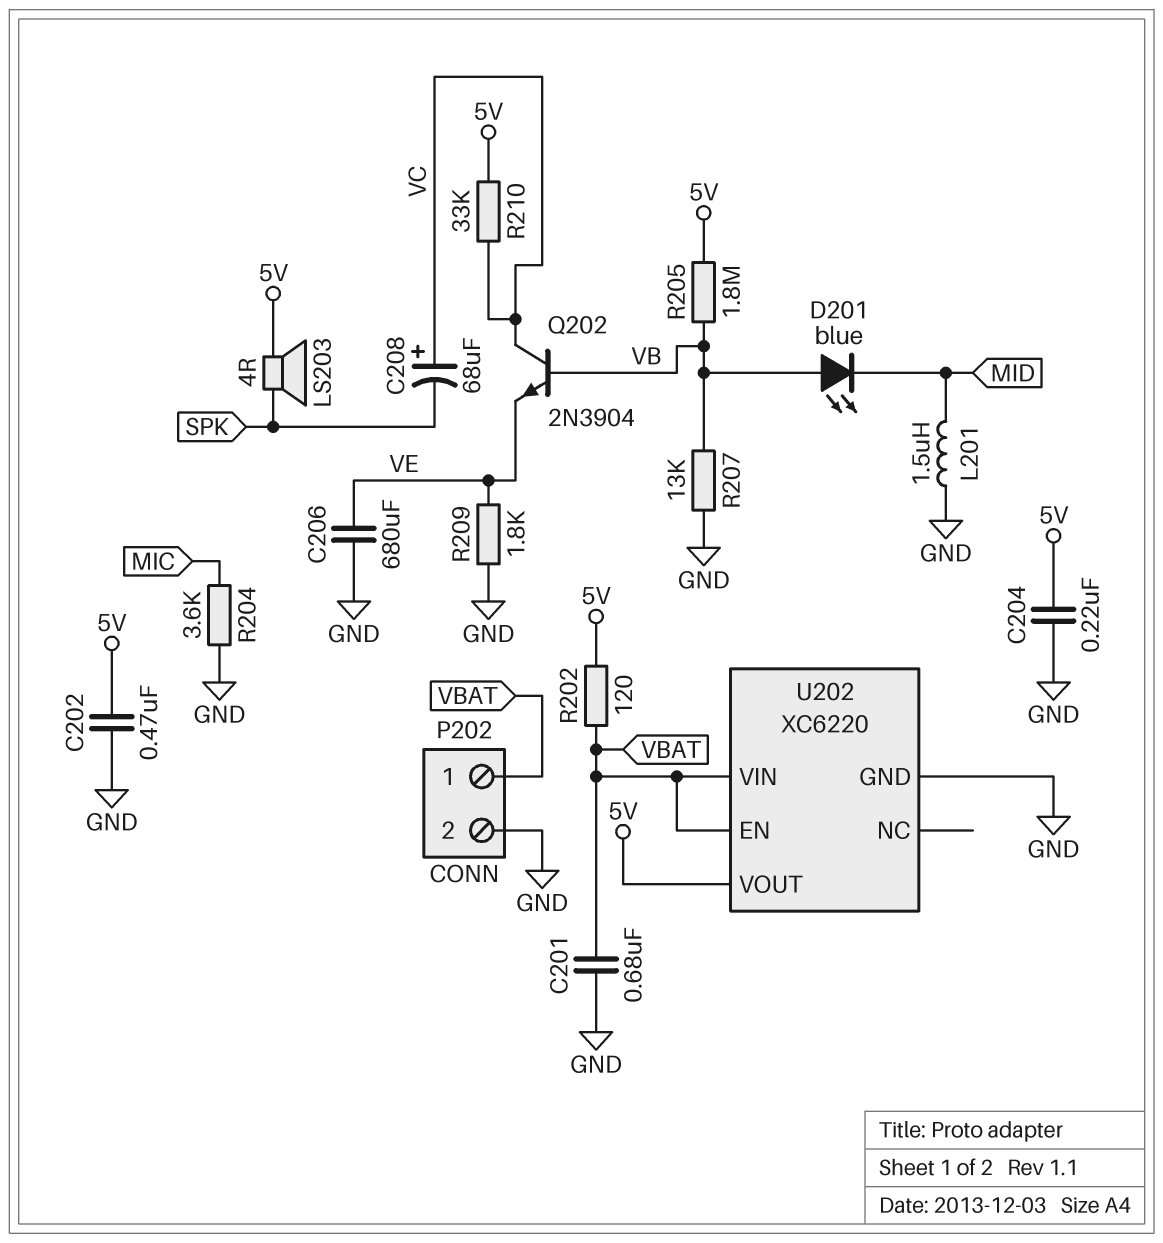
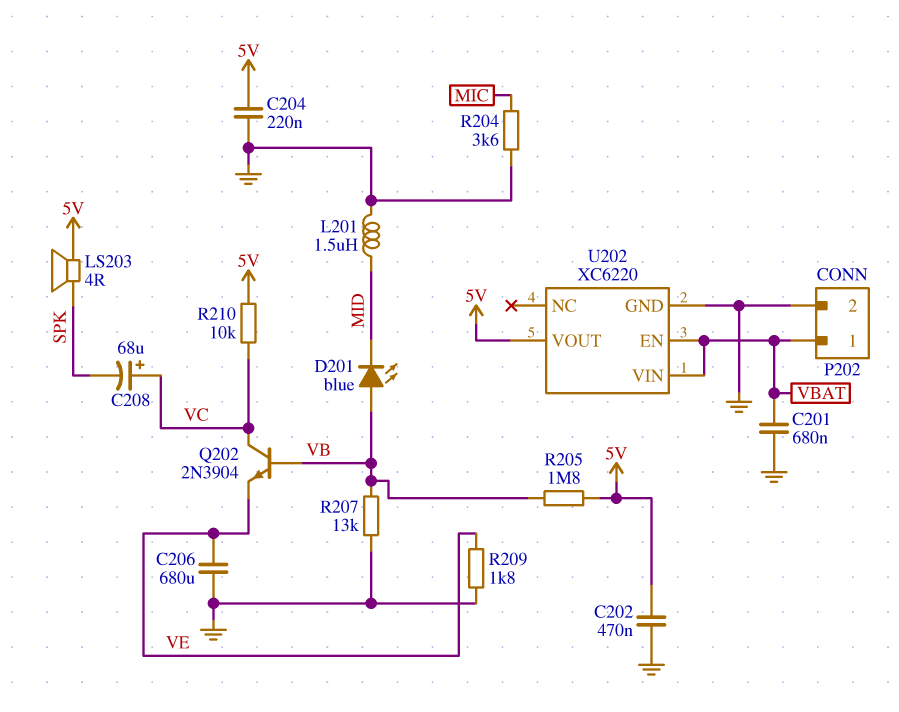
R202: 120 (5V, VBAT) -> none
R210: 33k (5V, VC) -> 10k (5V, VC)

